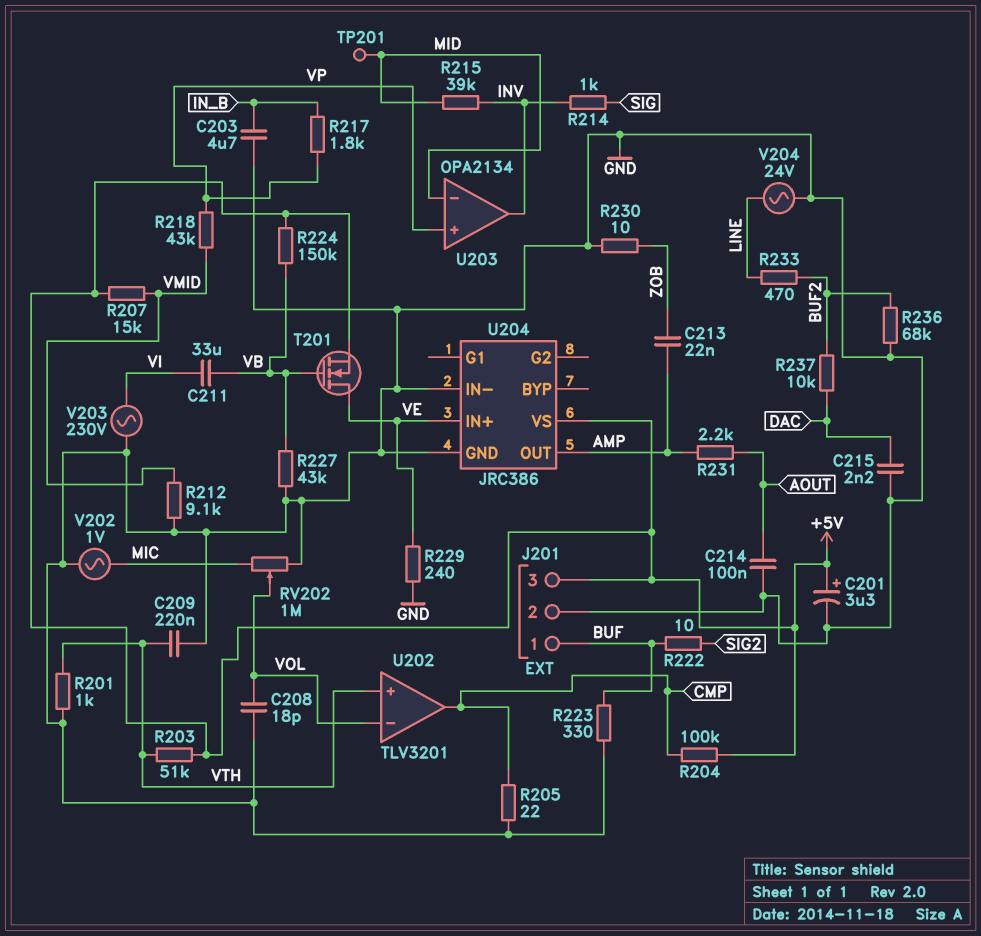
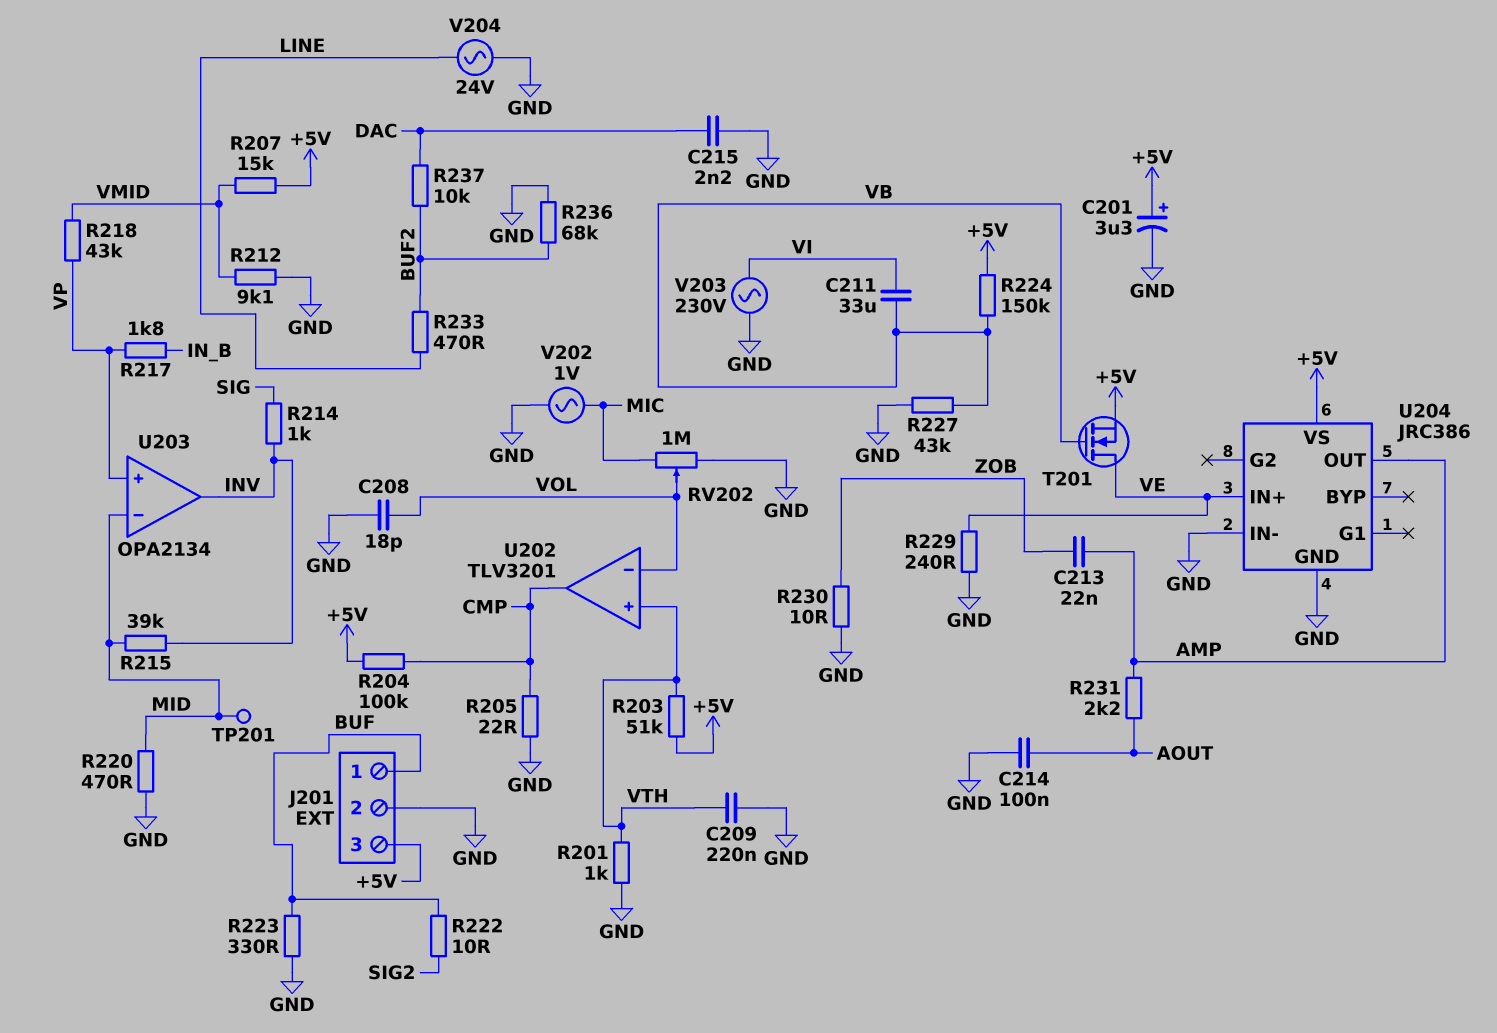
C203: 4.7uF (GND, IN_B) -> none
R220: none -> 470 (GND, MID)

